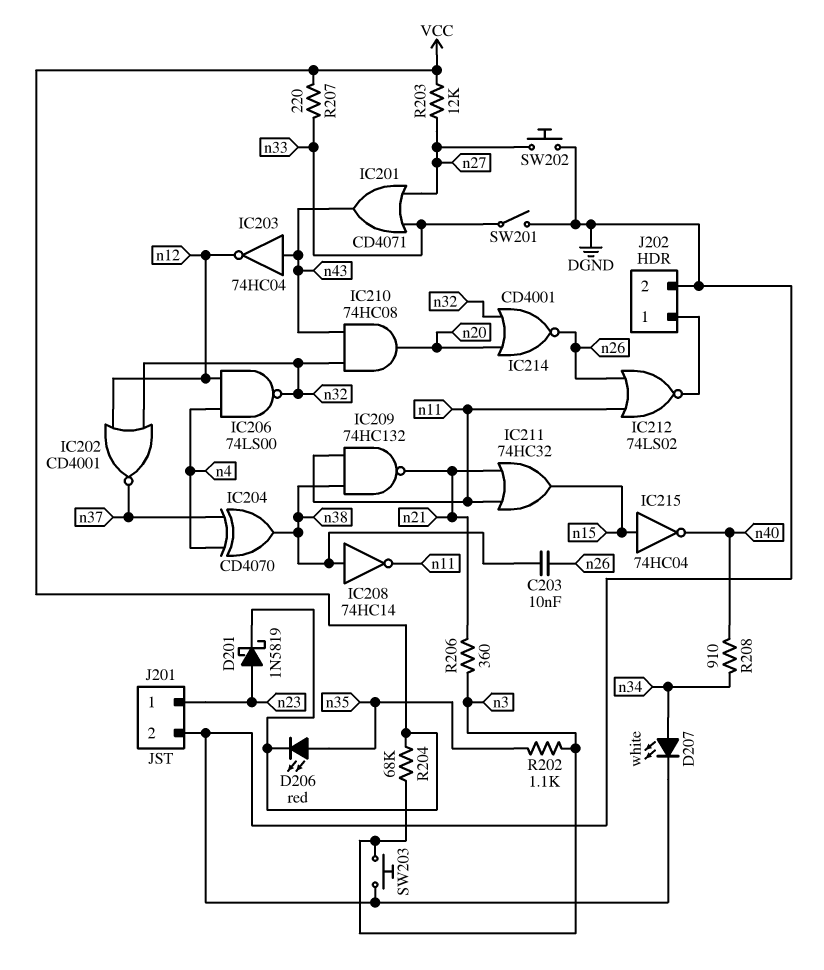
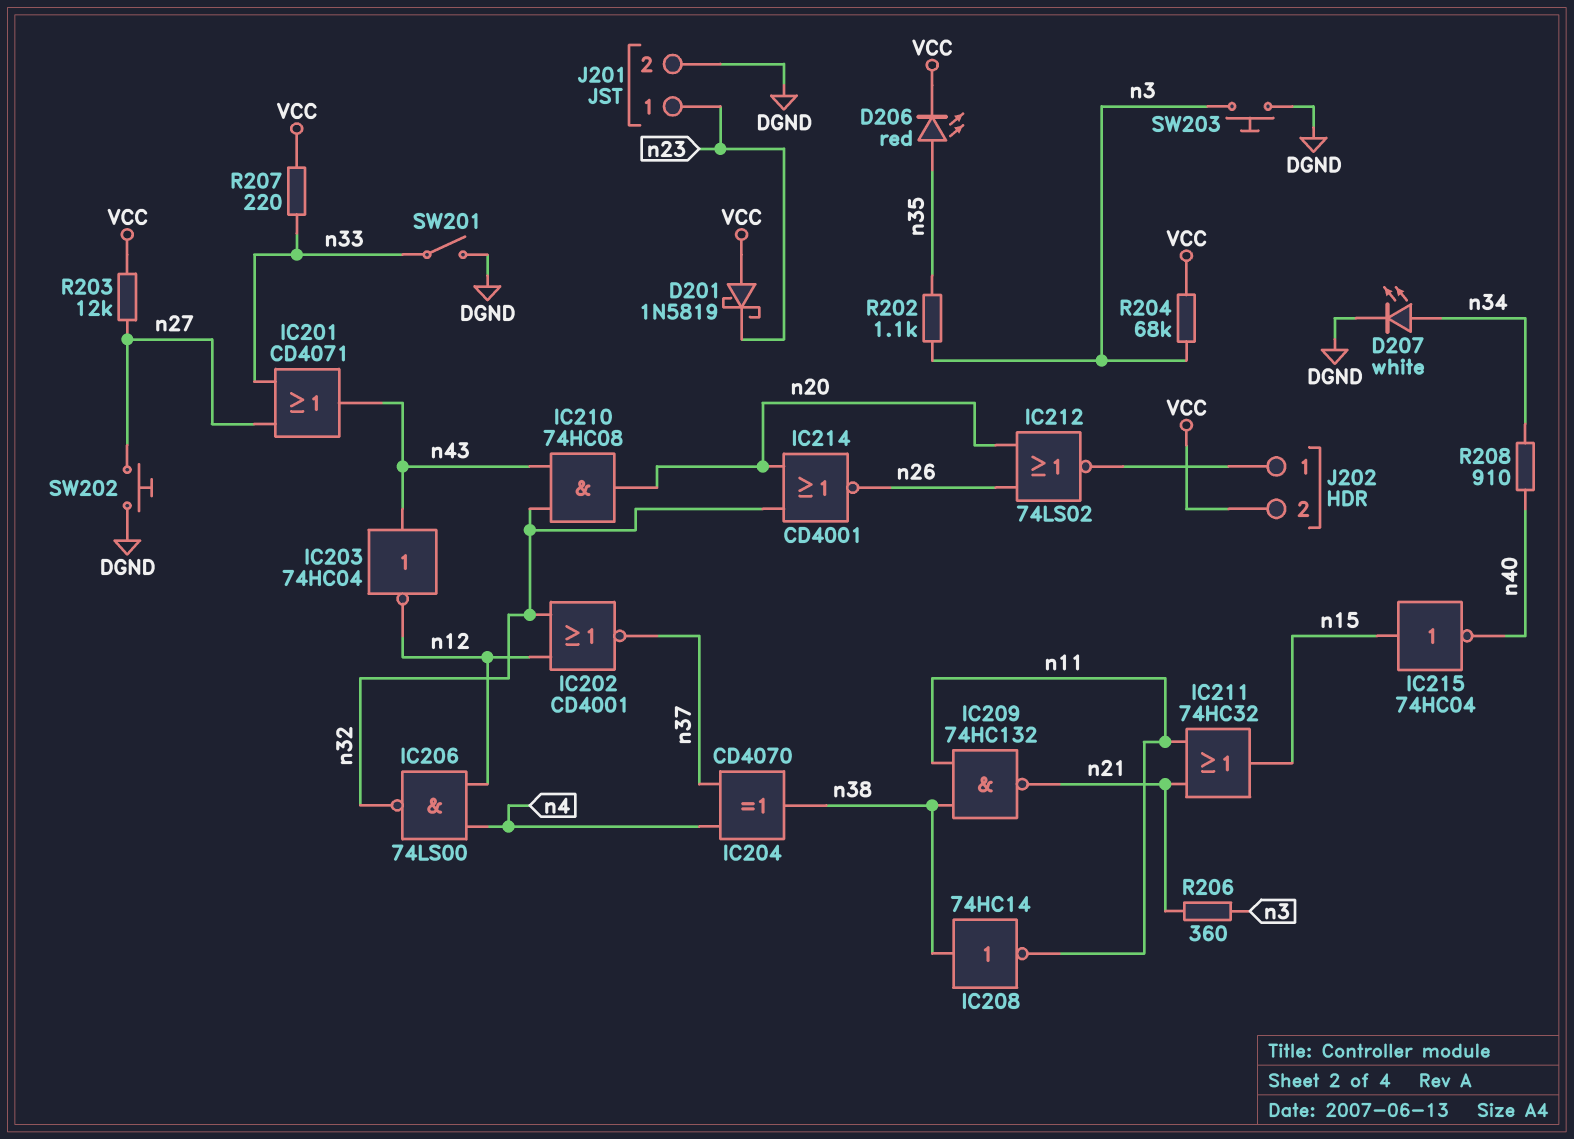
C203: 10nF (n26, n38) -> none
D201: schottky 1N5819 (A n23, K VCC) -> schottky 1N5819 (A VCC, K n23)
IC212: NOR 74LS02 (in n11, in n26, out J202/1) -> NOR 74LS02 (in n20, in n26, out J202/1)
J202 pin 2: DGND -> VCC

